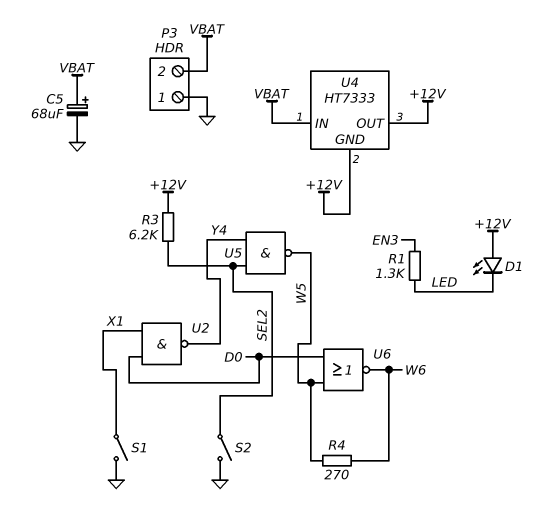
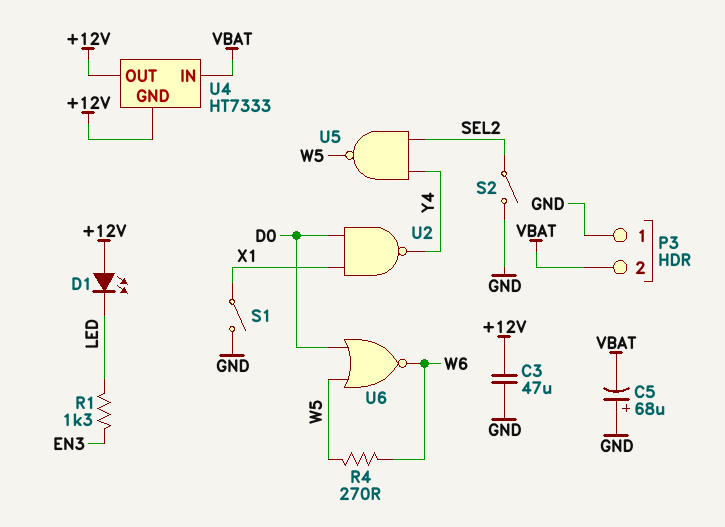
C3: none -> 47uF (+12V, GND)
C5: 68uF (plus VBAT, minus GND) -> 68uF (plus GND, minus VBAT)
R3: 6.2k (+12V, SEL2) -> none

